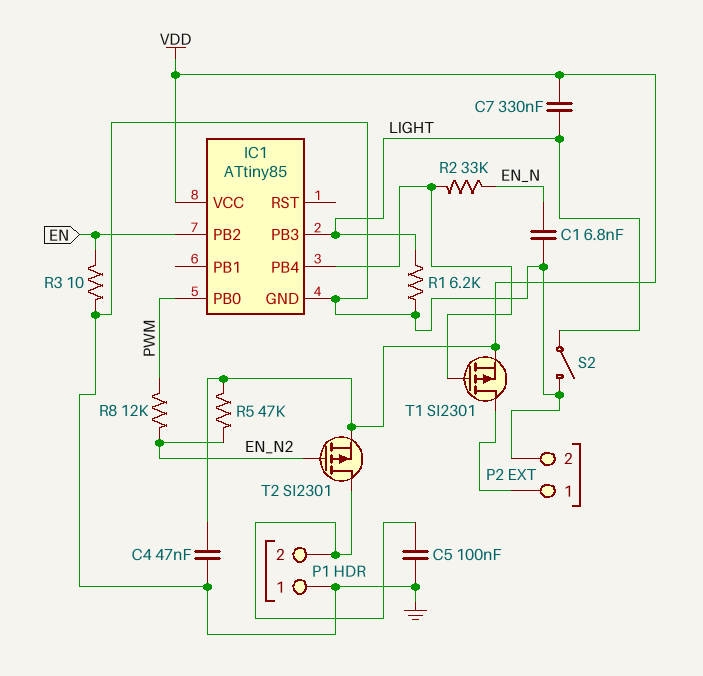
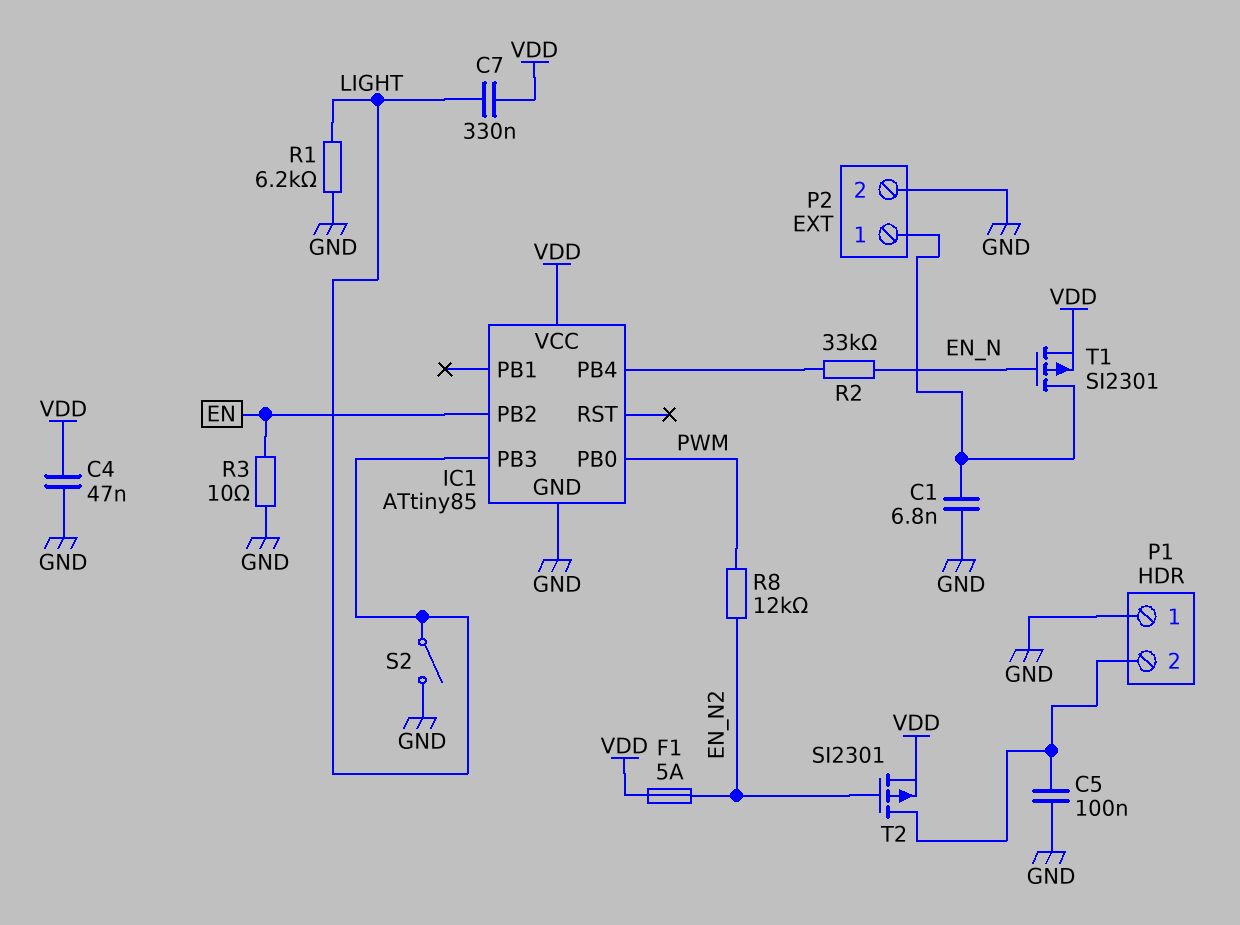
C1: 6.8nF (EN_N, GND) -> 6.8nF (GND, P2/1)
F1: none -> 5A (EN_N2, VDD)
R5: 47k (EN_N2, VDD) -> none
T1: PMOS SI2301 (G IC1/PB4, D P2/1, S VDD) -> PMOS SI2301 (G EN_N, D P2/1, S VDD)

